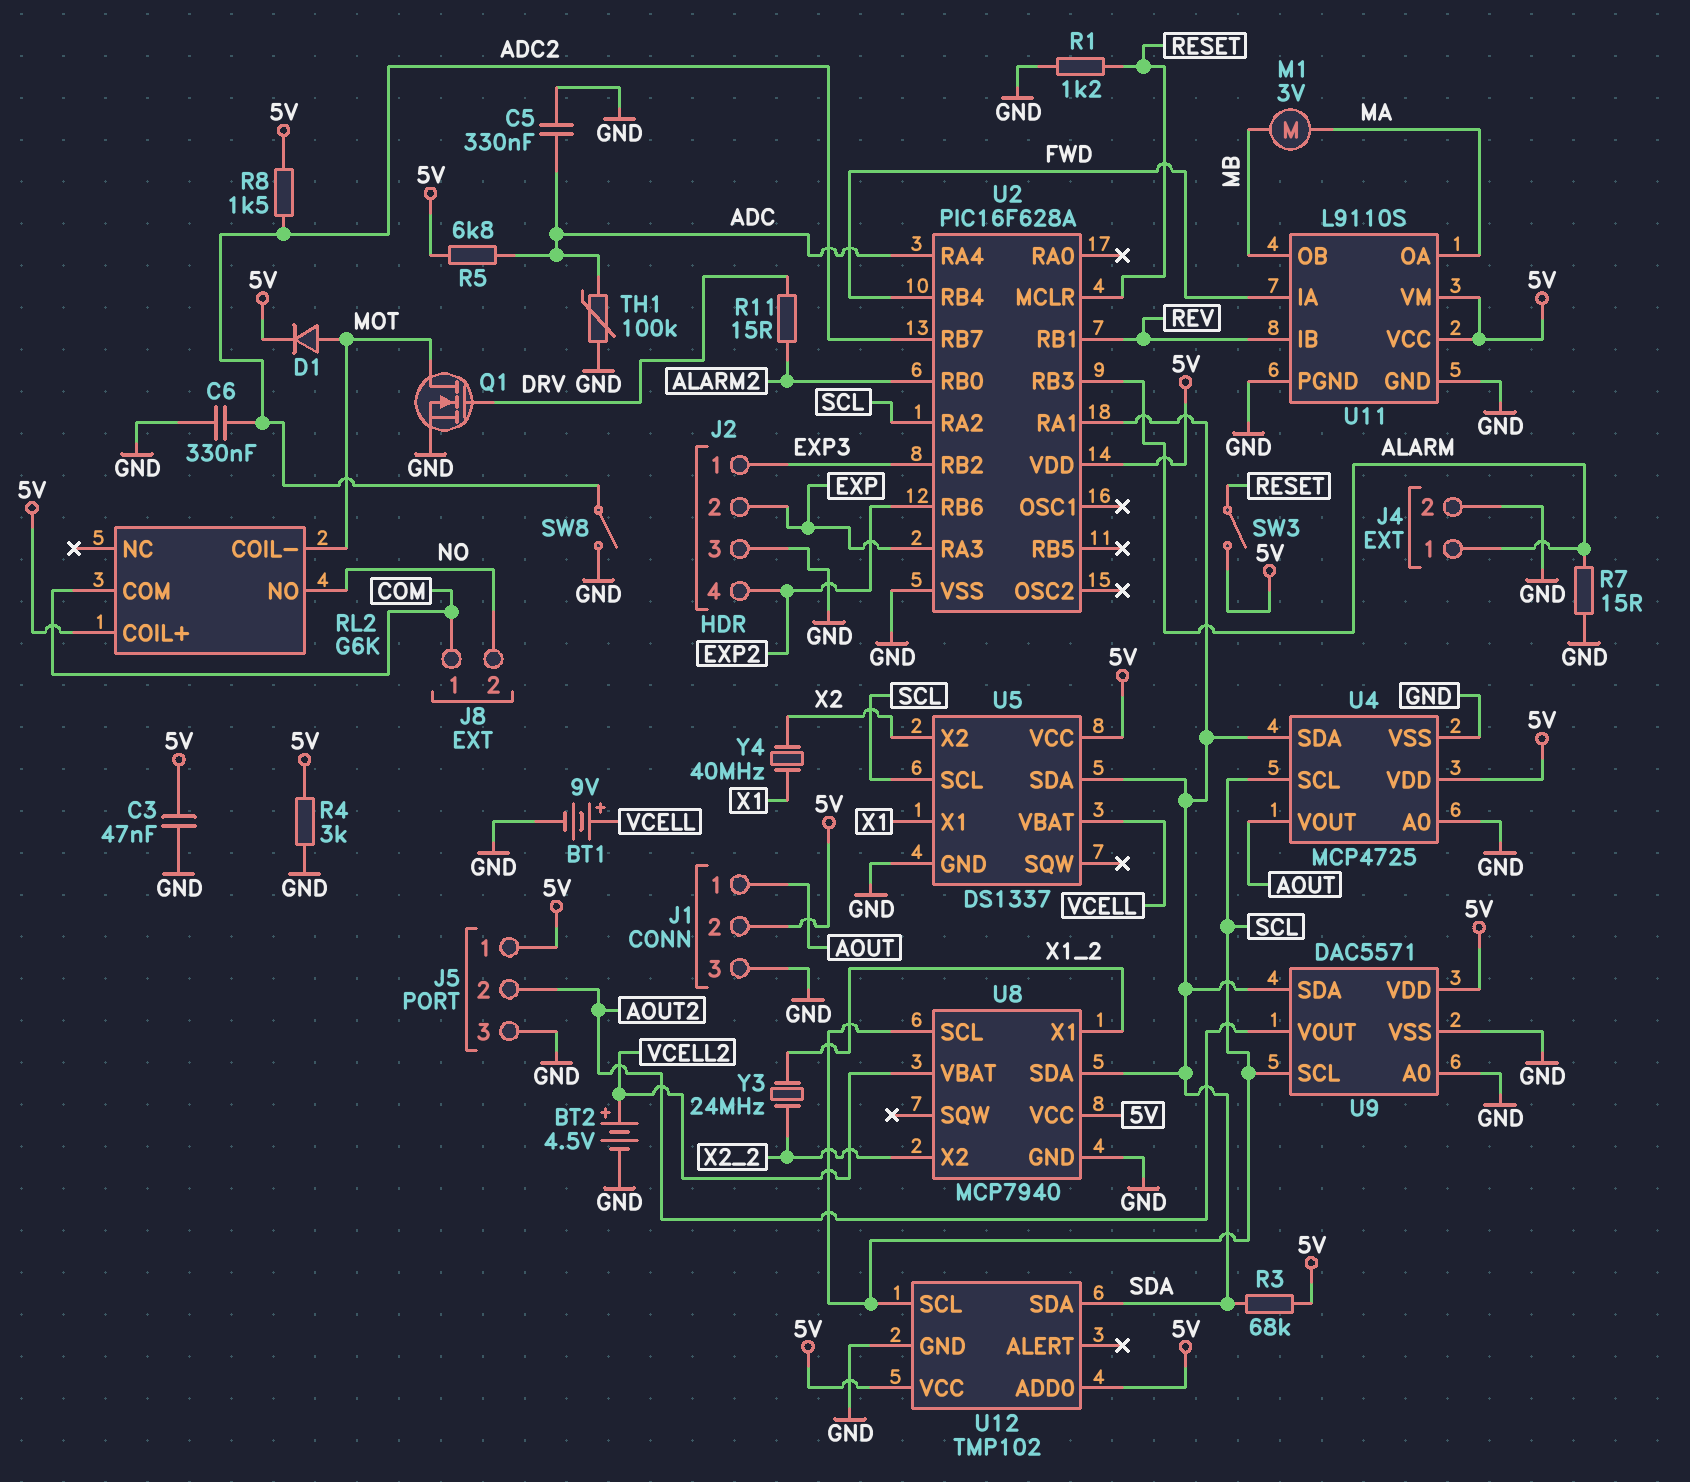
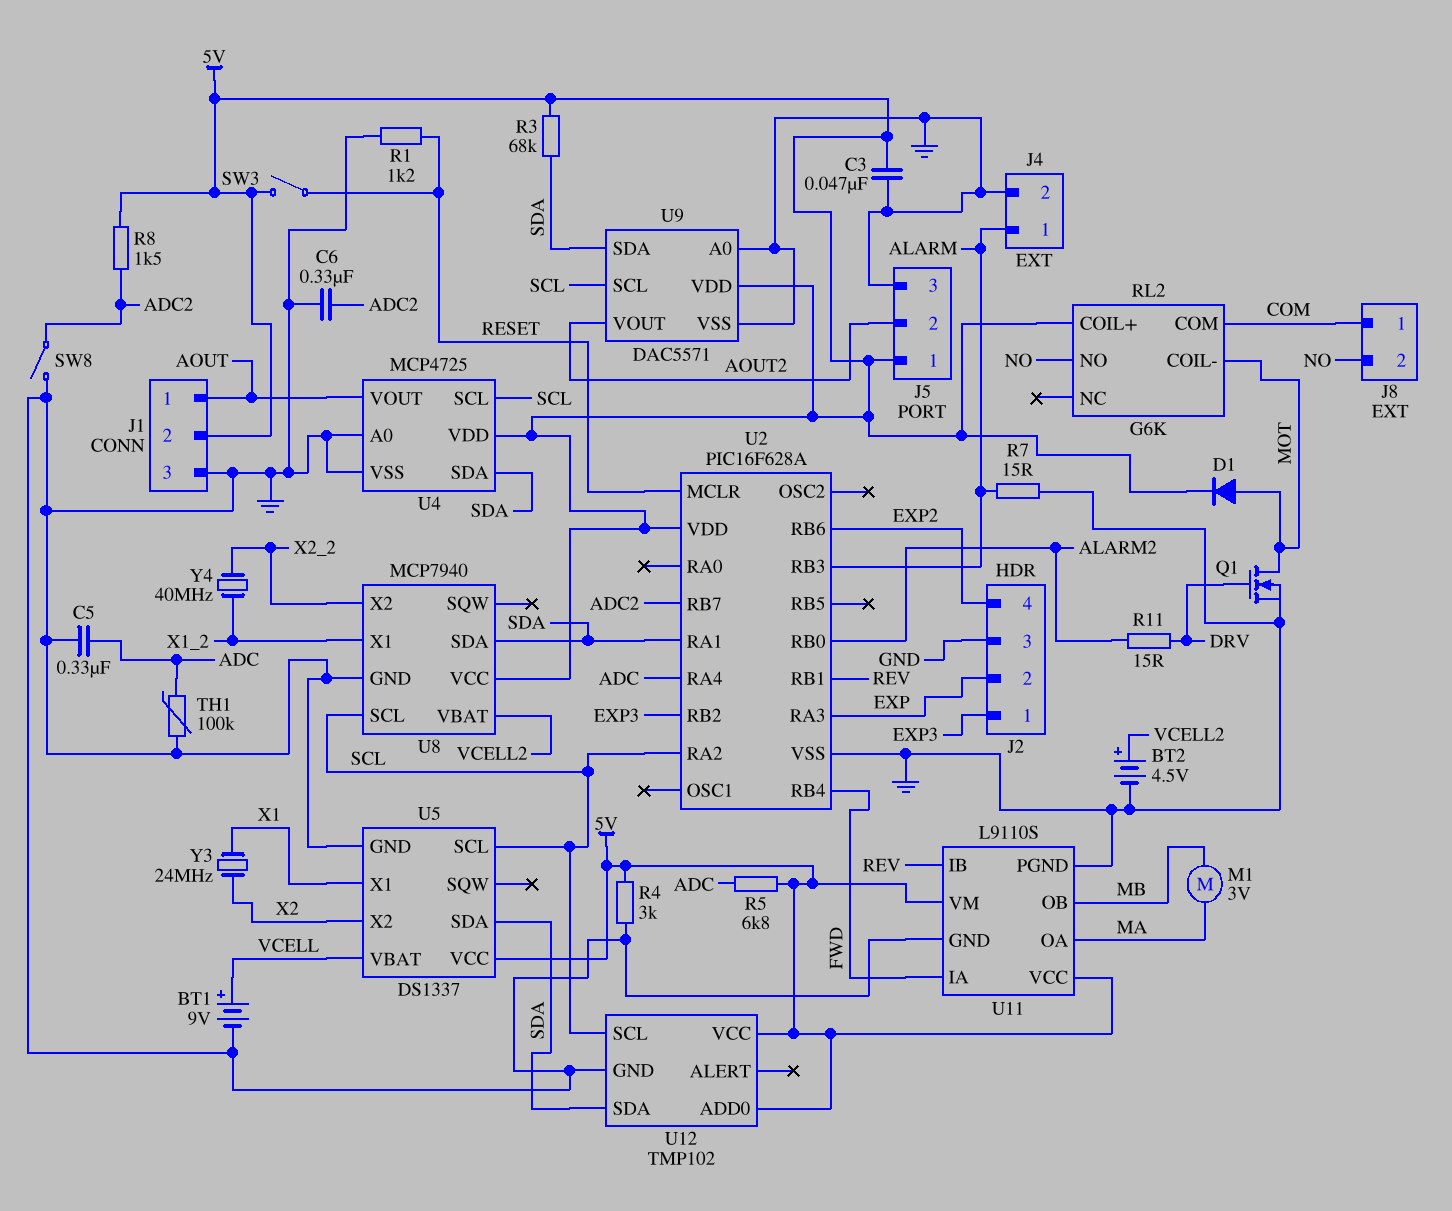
Y3: 24MHz (X1_2, X2_2) -> 24MHz (X1, X2)
Y4: 40MHz (X1, X2) -> 40MHz (X1_2, X2_2)

